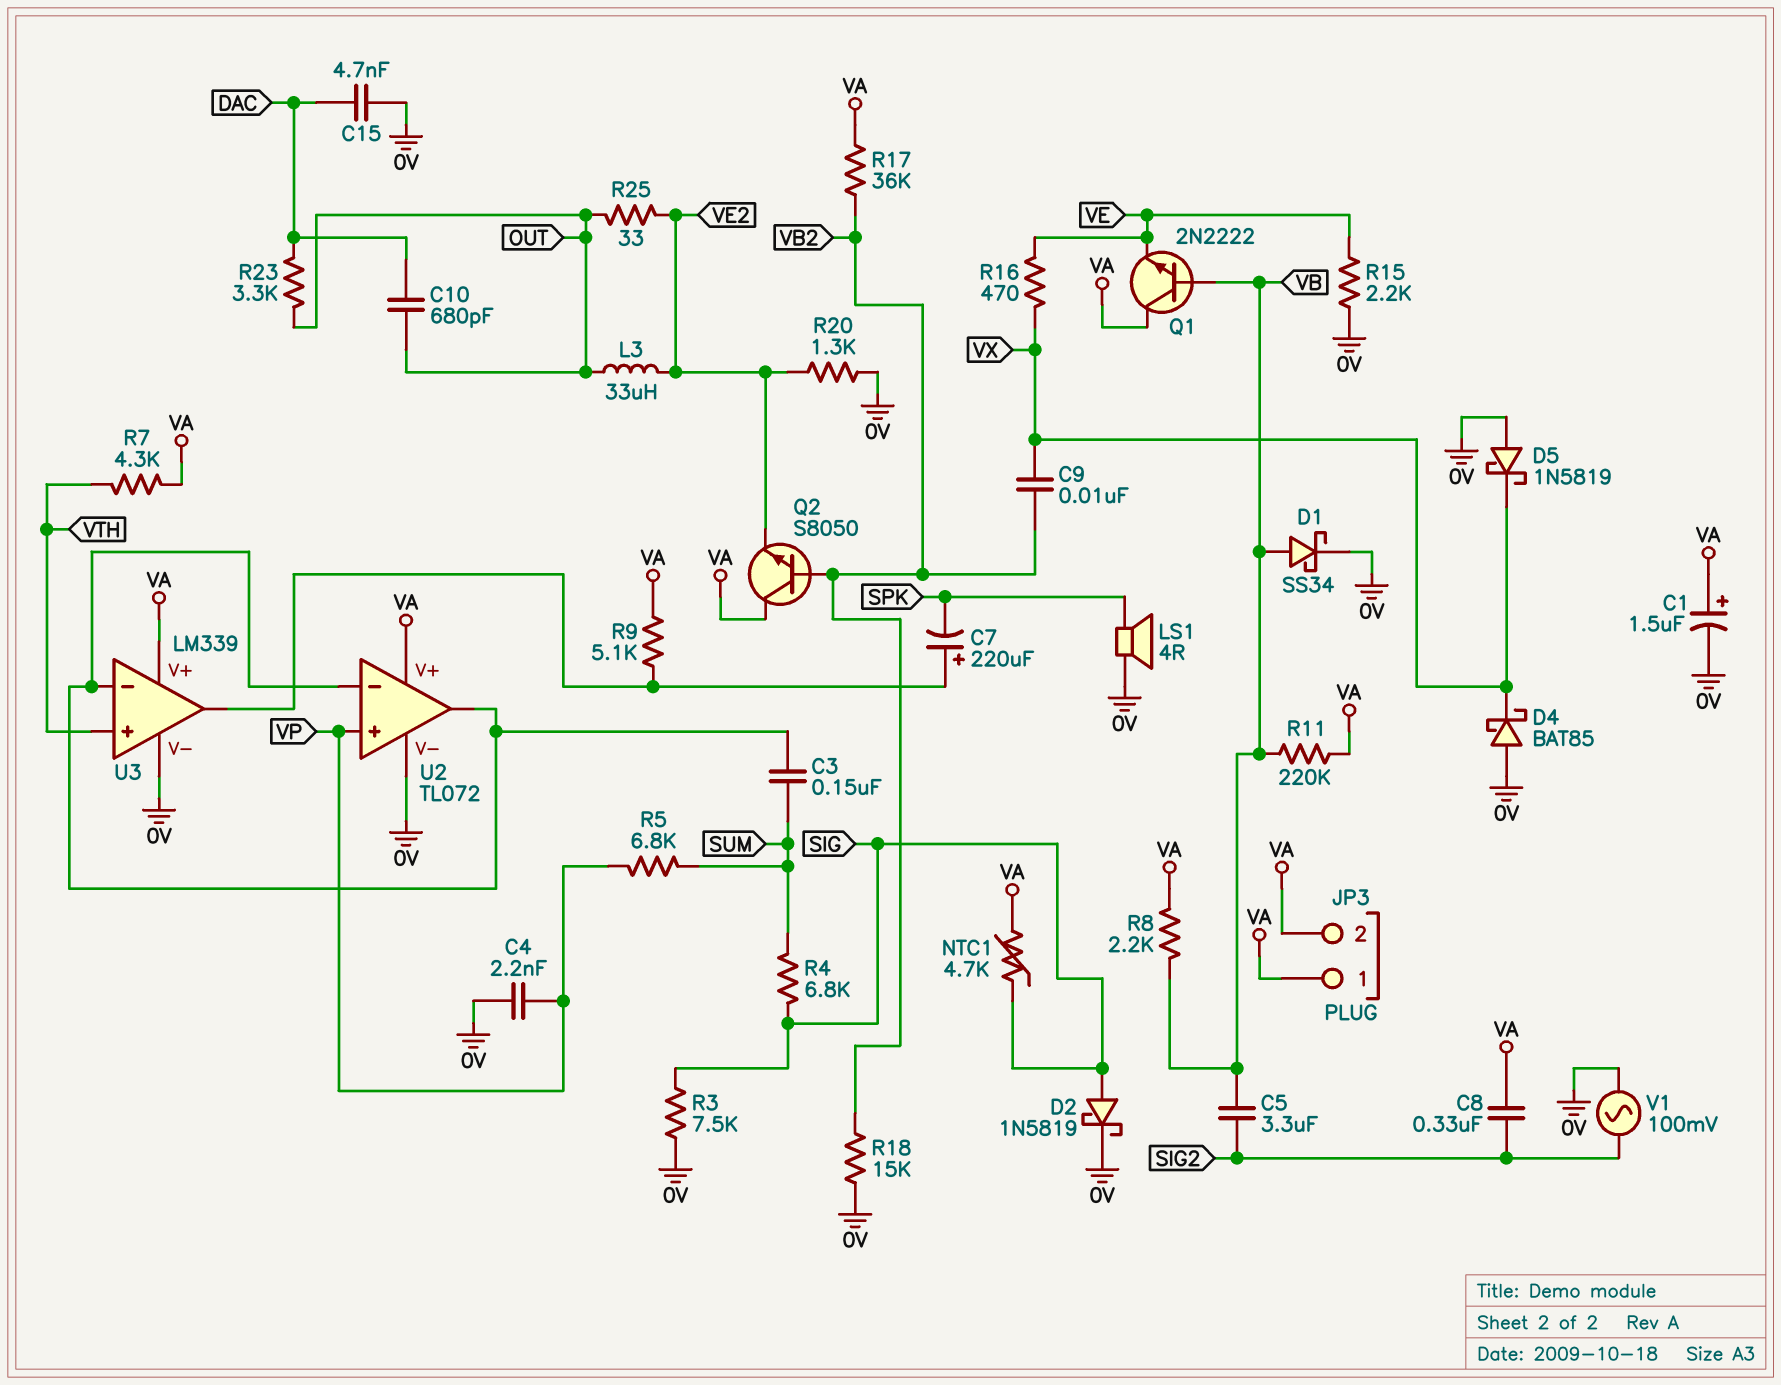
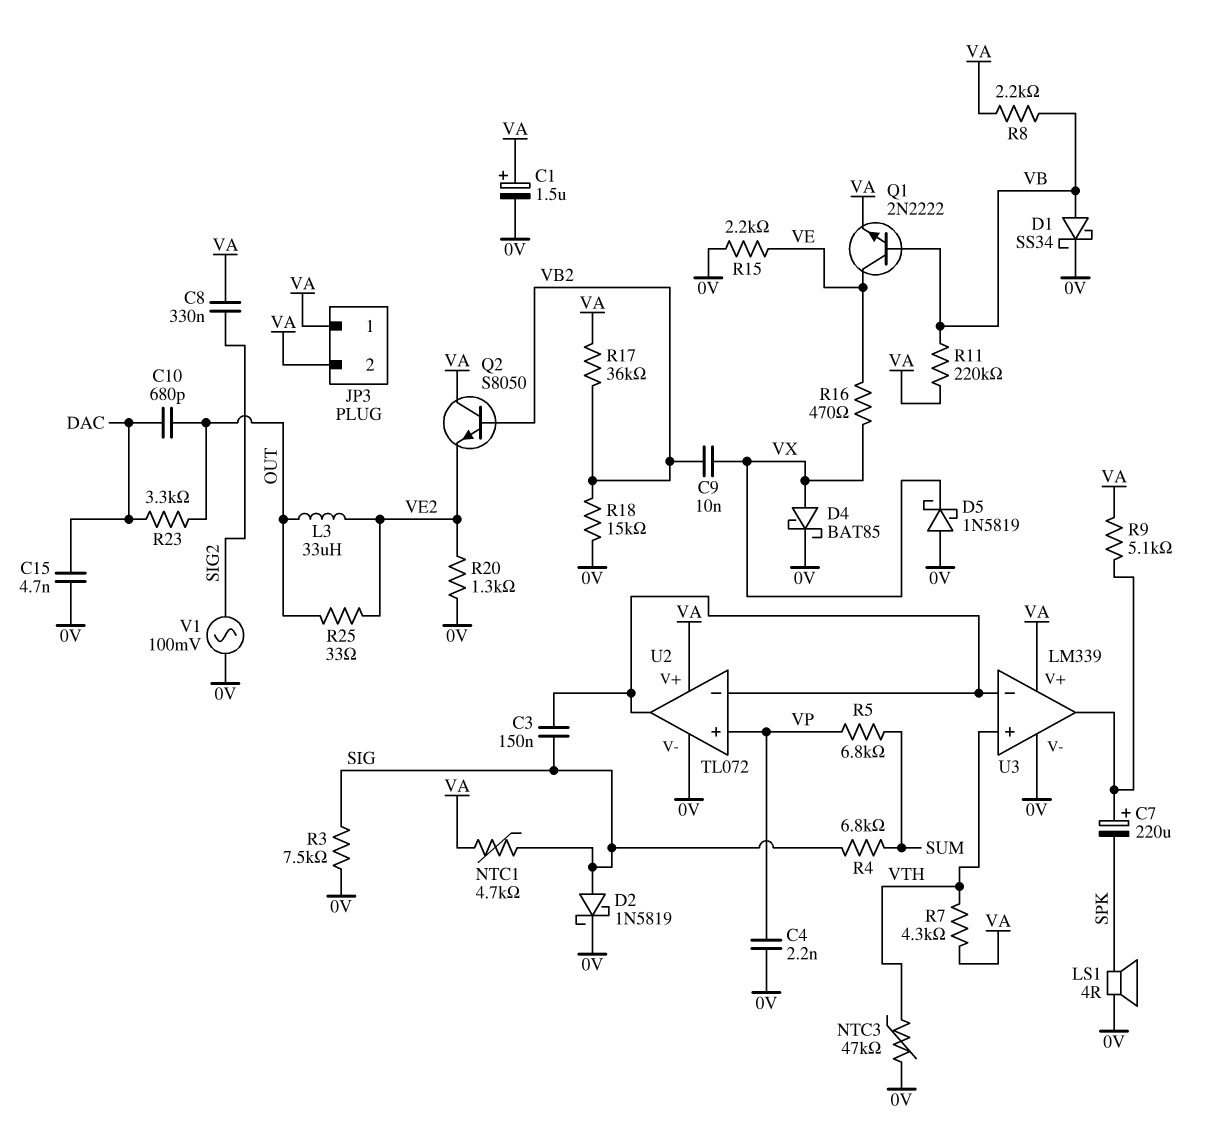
C3: 150nF (SUM, U2/in-) -> 150nF (SIG, U2/in-)
C5: 3.3uF (SIG2, VB) -> none
D4: schottky BAT85 (A 0V, K VX) -> schottky BAT85 (A VX, K 0V)
NTC3: none -> 47k (0V, VTH)
Q1: NPN 2N2222 (B VB, C VA, E VE) -> NPN 2N2222 (B VB, C VE, E VA)

